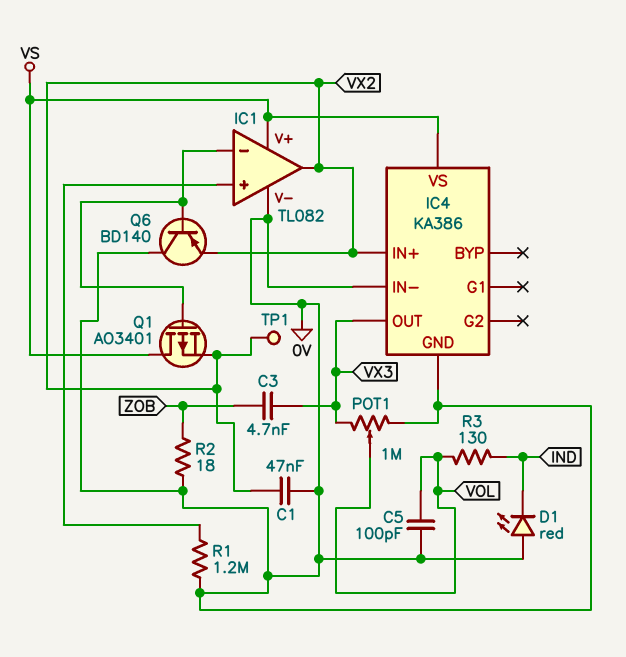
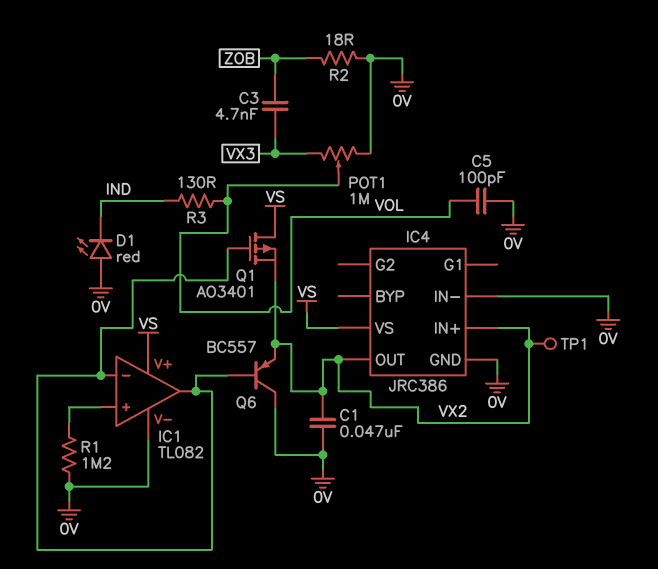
IC1 pin out: VX2 -> IC1/in-
IC4: KA386 -> JRC386
IC4 pin OUT: VX3 -> VX2
Q6: PNP BD140 (B IC1/in-, C 0V, E VX2) -> PNP BC557 (B IC1/in-, C 0V, E VX2)

